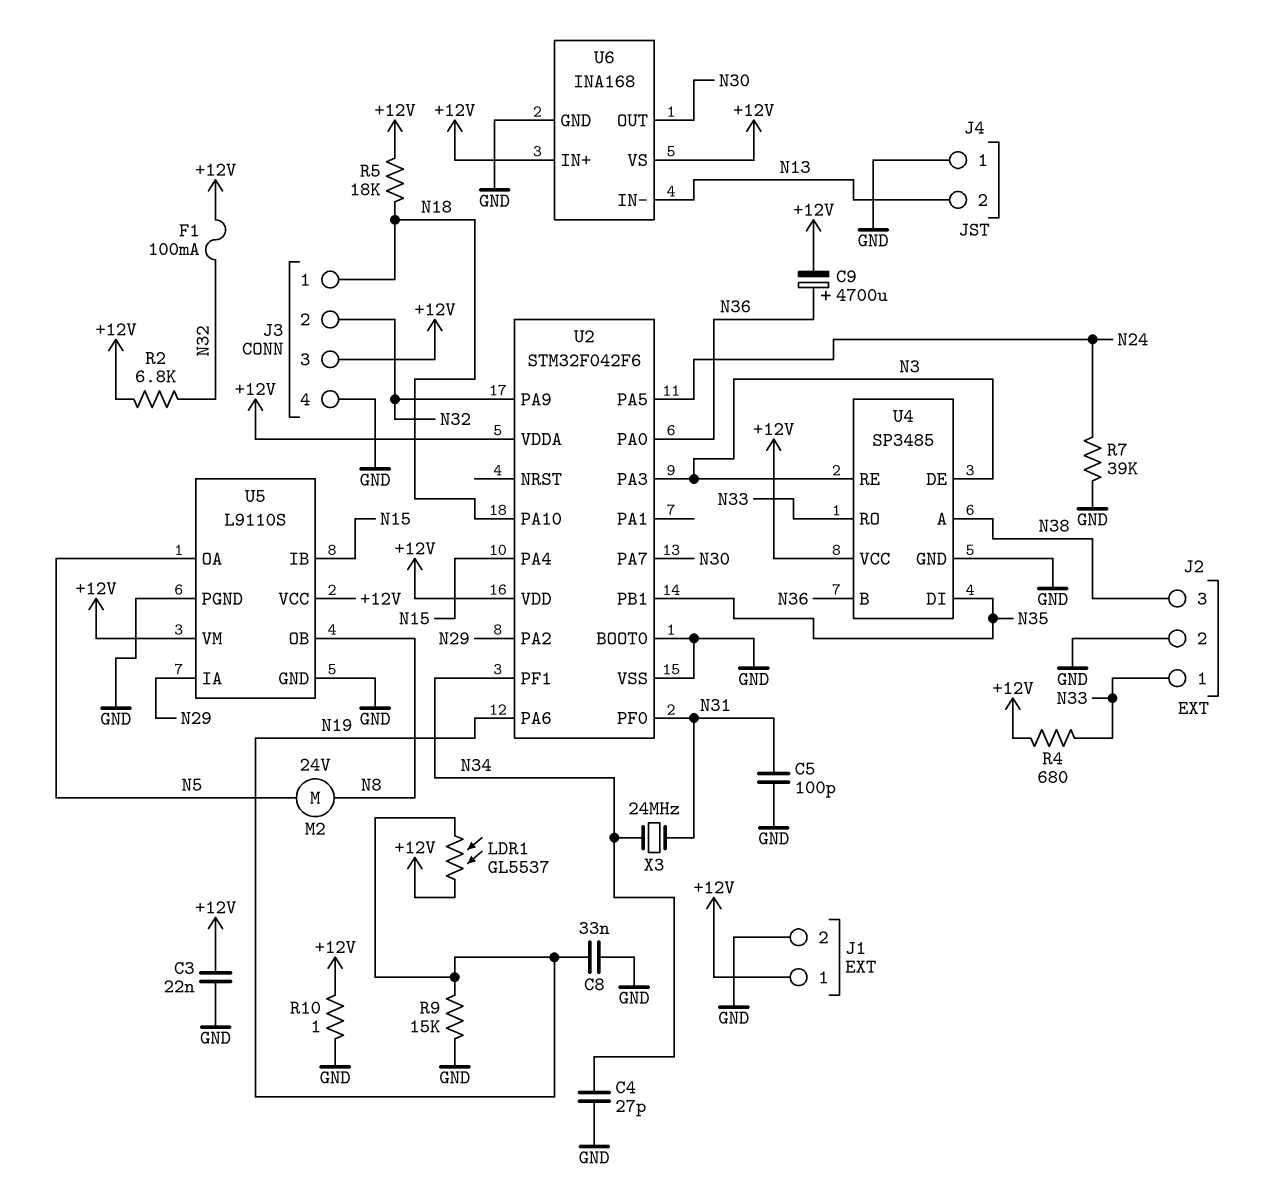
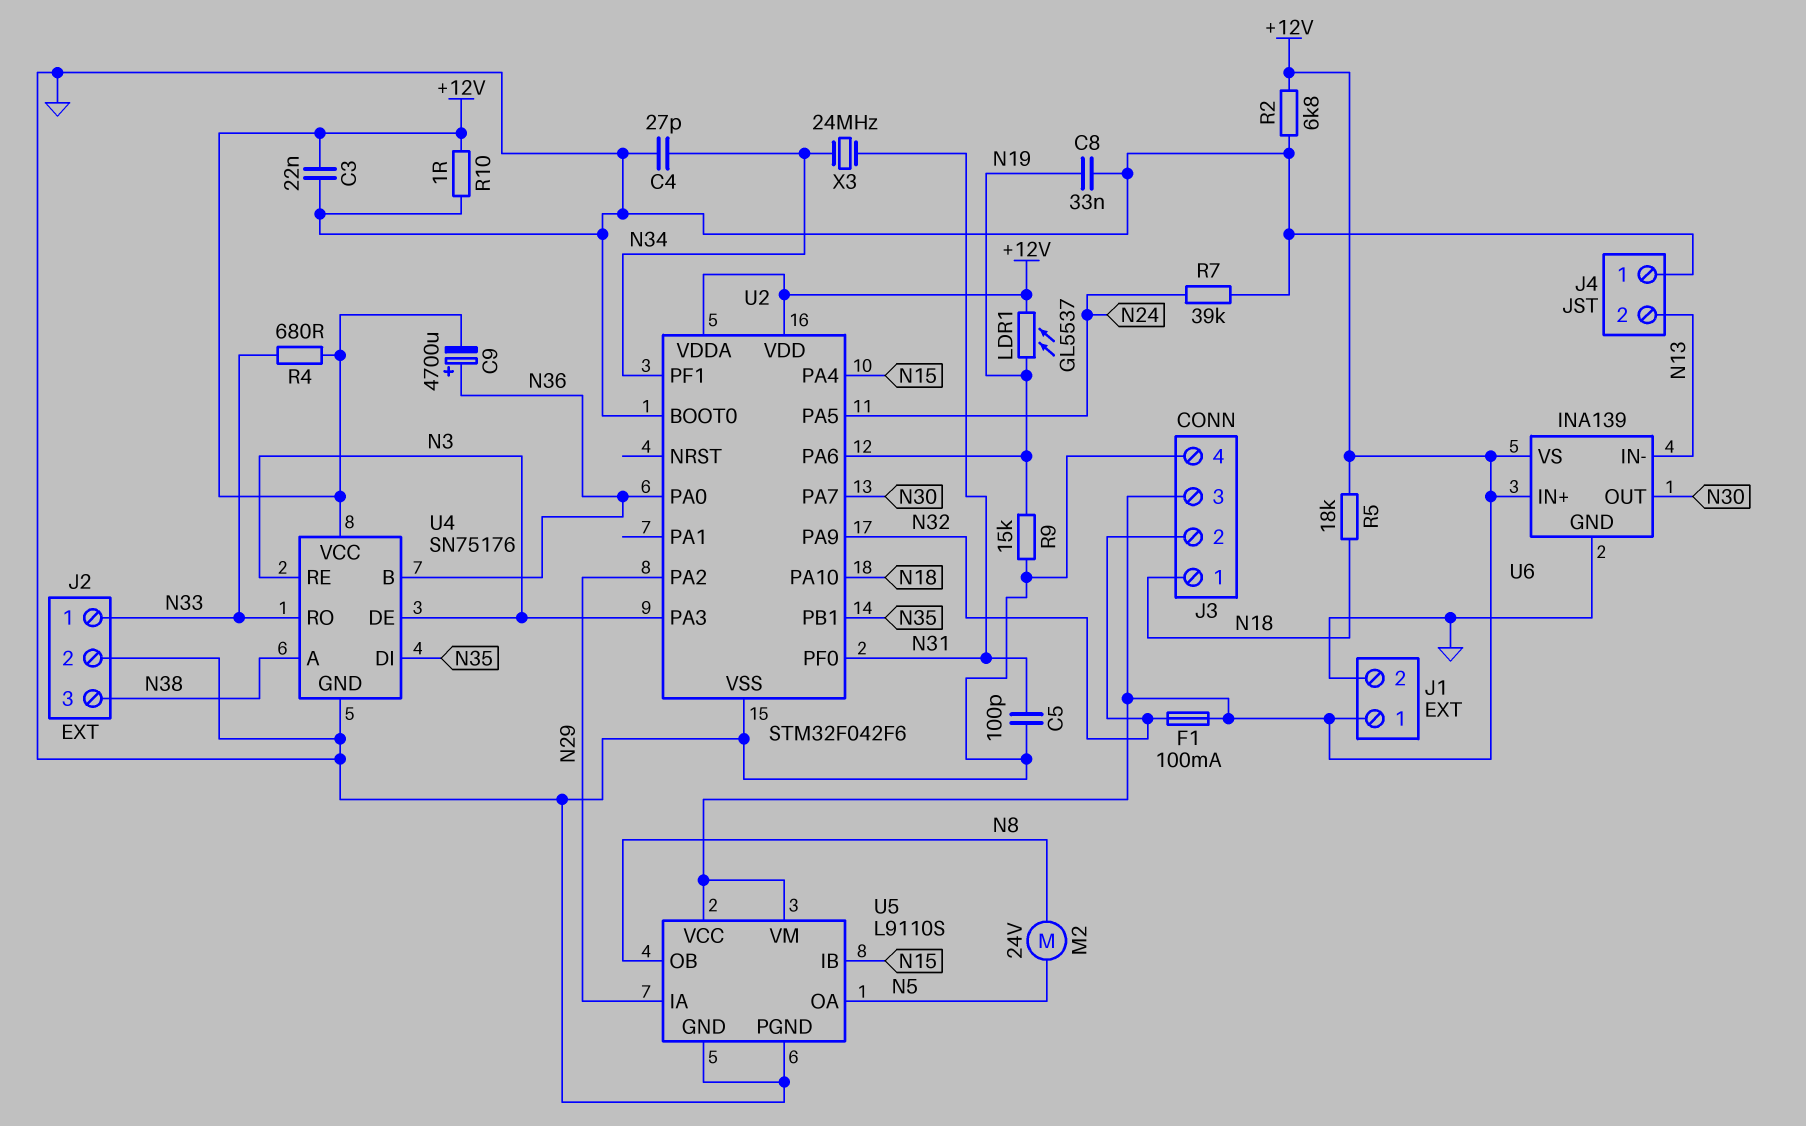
R2: 6.8k (+12V, N32) -> 6.8k (+12V, GND)
U4: SP3485 -> SN75176
U6: INA168 -> INA139

